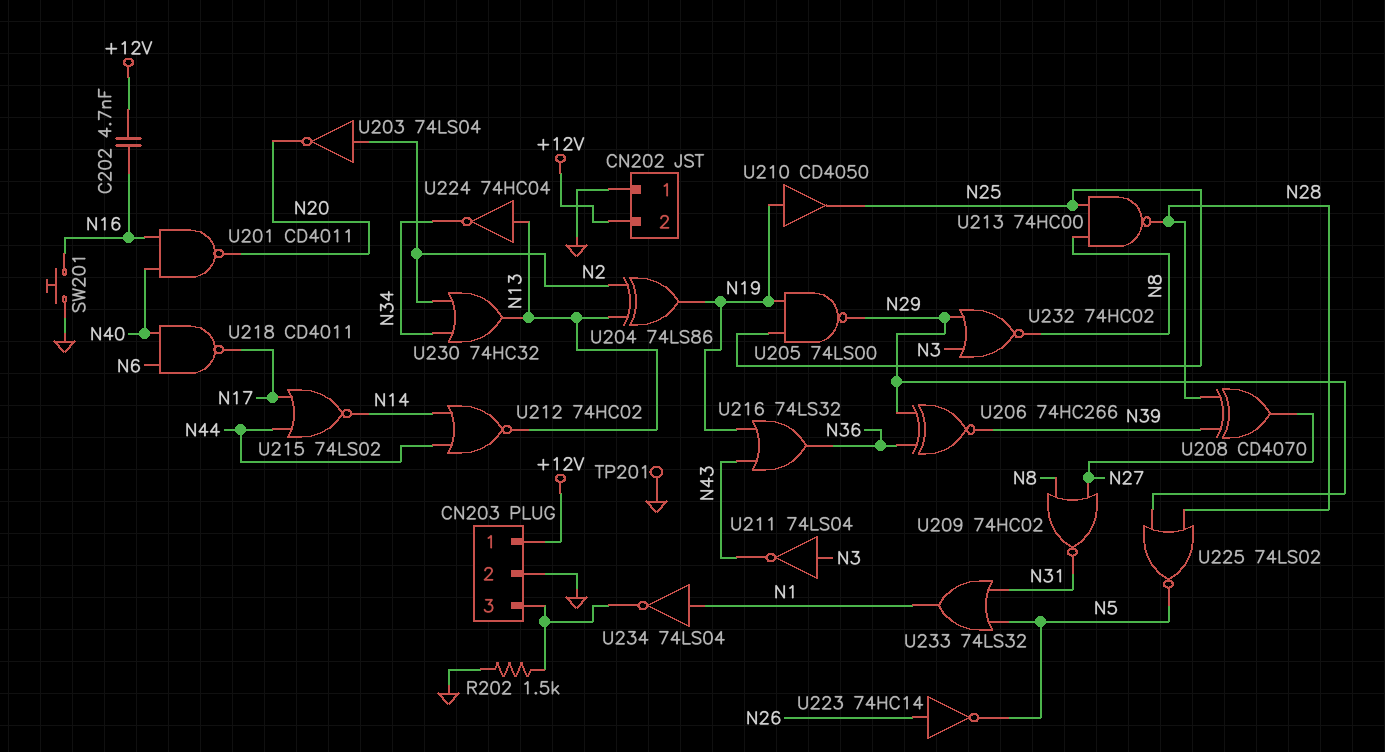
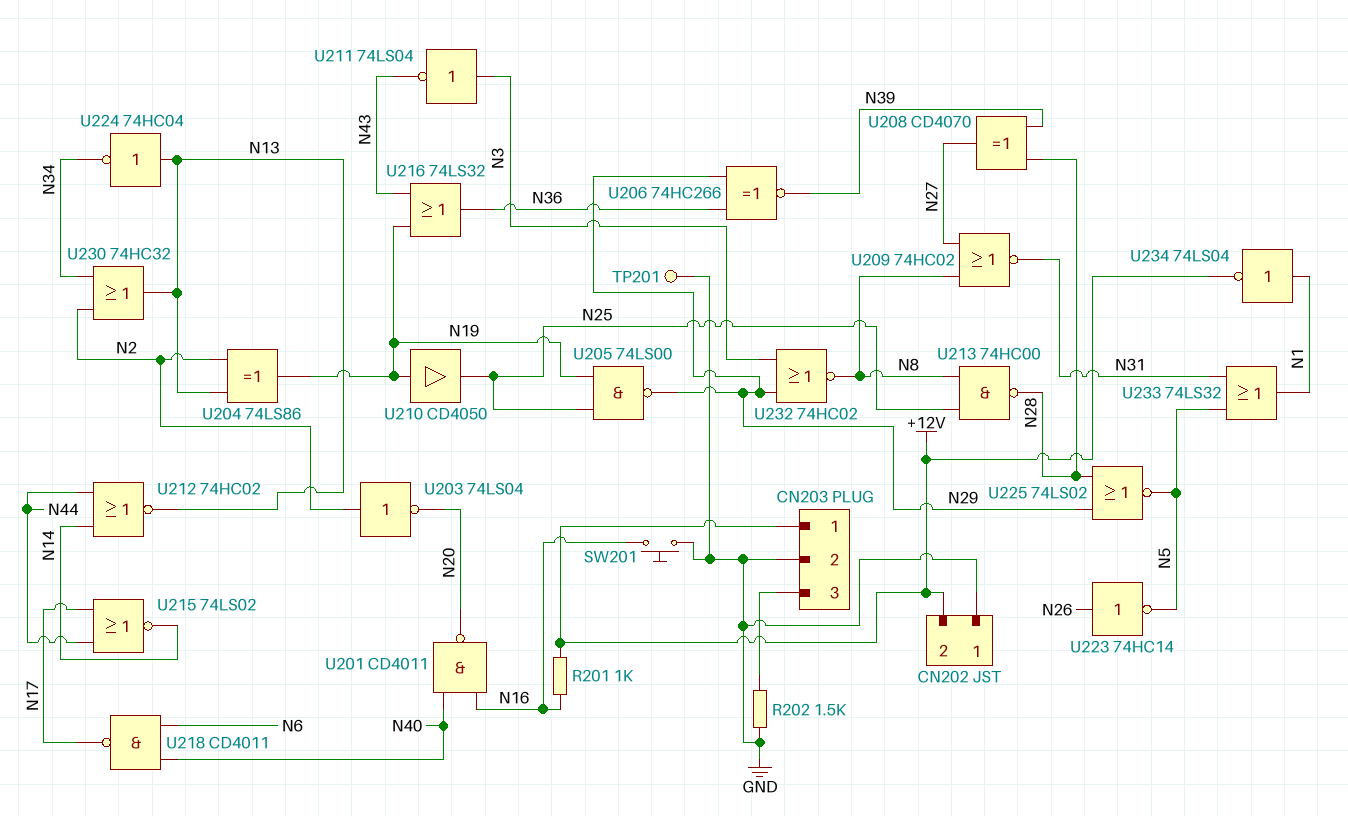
C202: 4.7nF (+12V, N16) -> none
R201: none -> 1k (+12V, N16)
U234: NOT 74LS04 (in N1, out CN203/3) -> NOT 74LS04 (in N1, out +12V)

